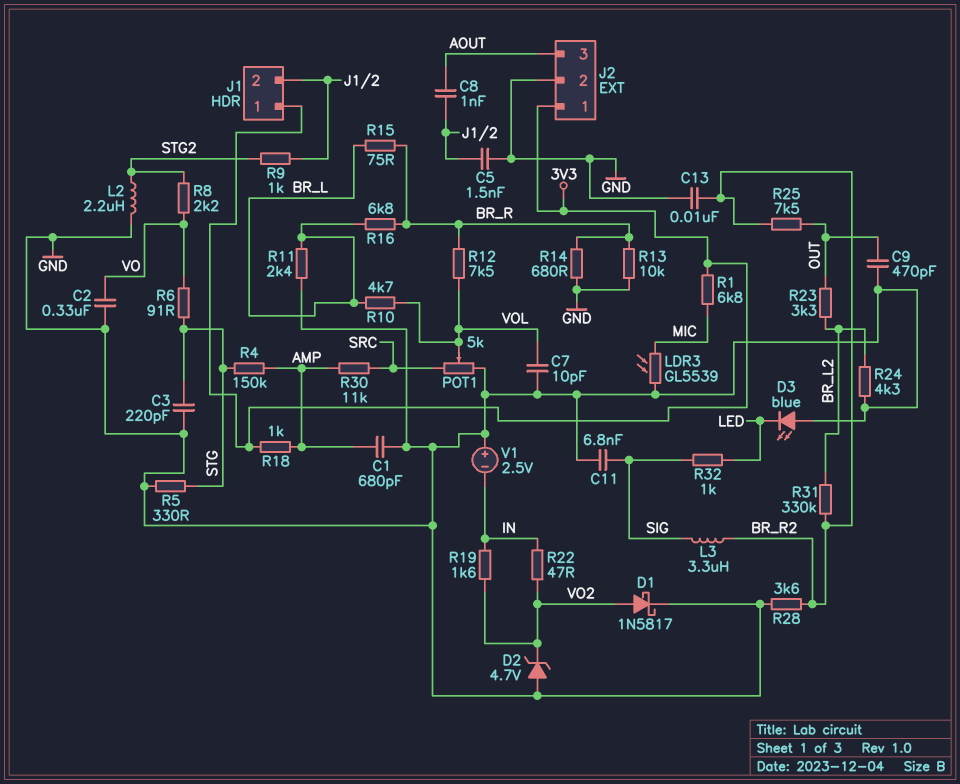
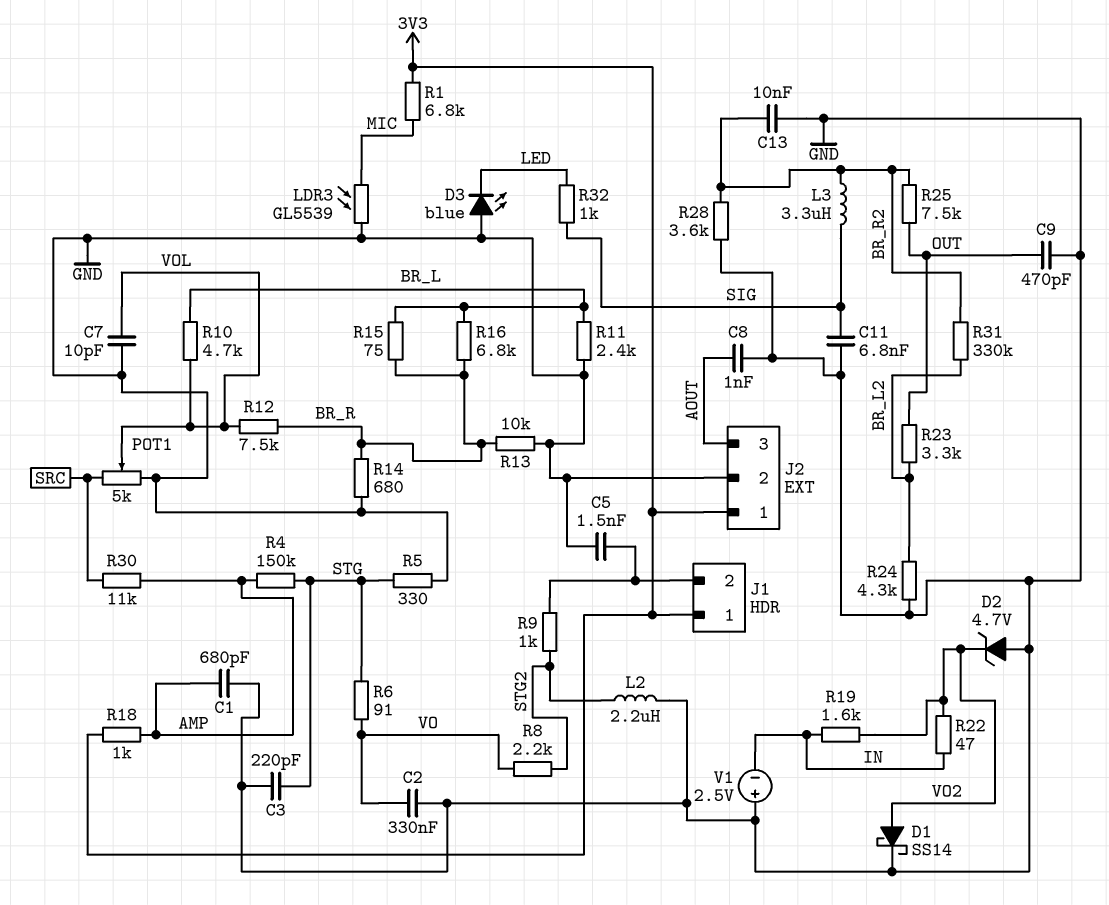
C8: 1nF (AOUT, J1/2) -> 1nF (AOUT, GND)
D1: schottky 1N5817 (A VO2, K GND) -> schottky SS14 (A VO2, K GND)

